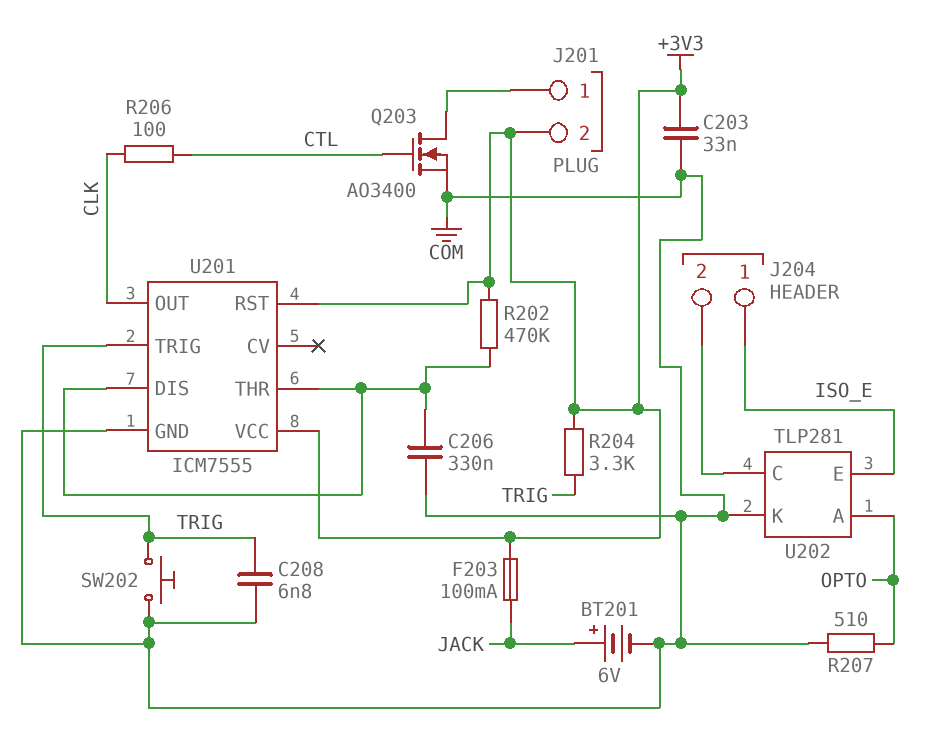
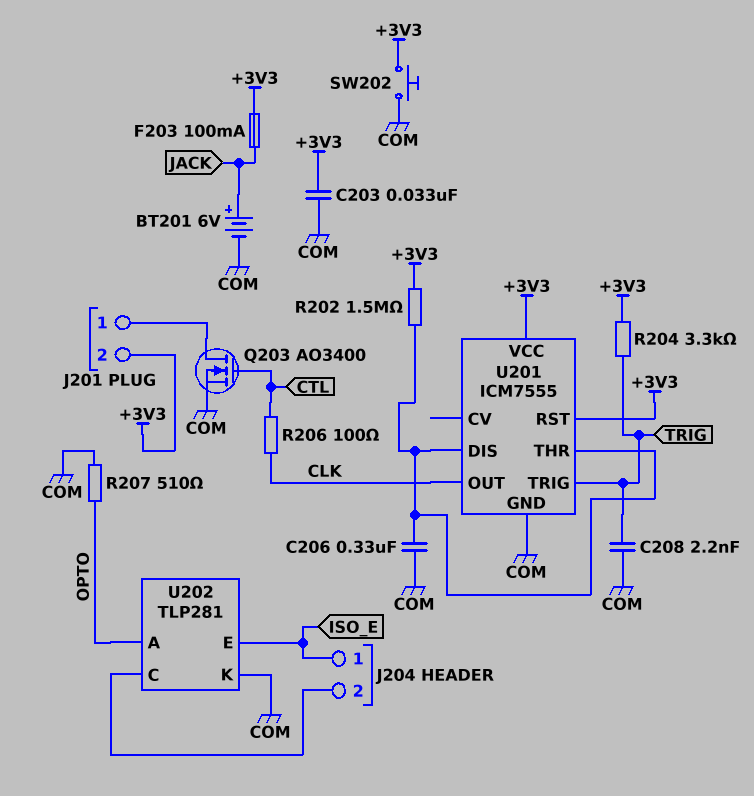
C208: 6.8nF (COM, TRIG) -> 2.2nF (COM, TRIG)
R202: 470k (+3V3, U201/DIS) -> 1.5M (+3V3, U201/DIS)
SW202: button (COM, TRIG) -> button (+3V3, COM)

